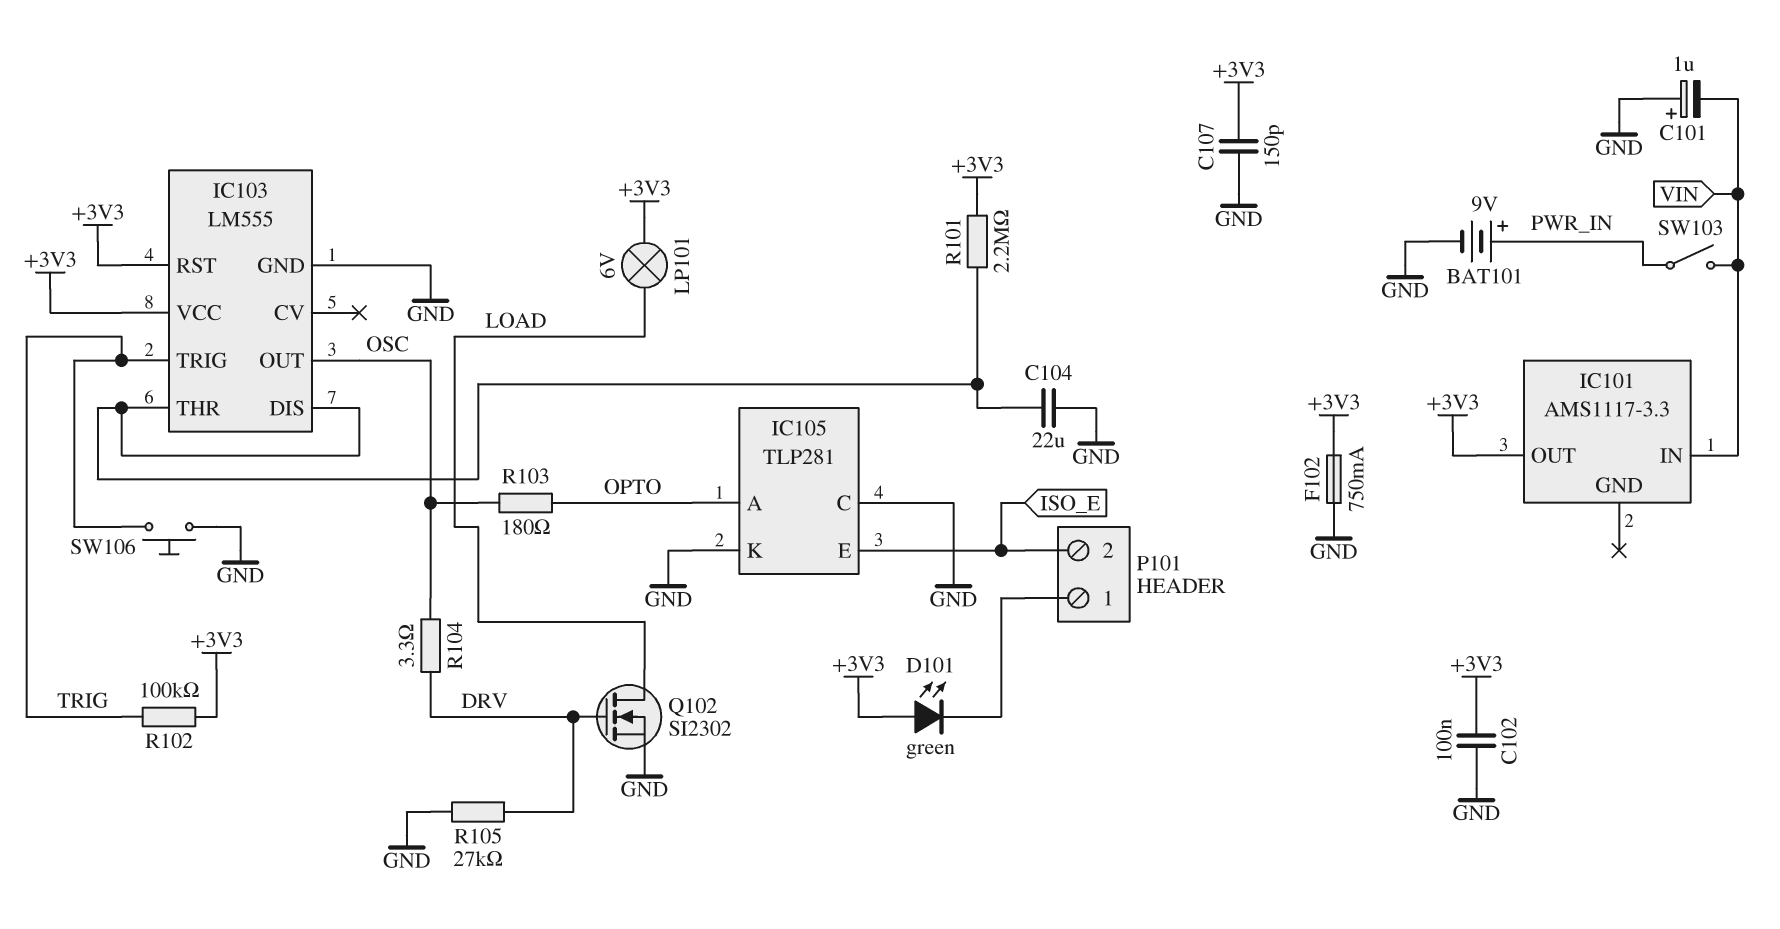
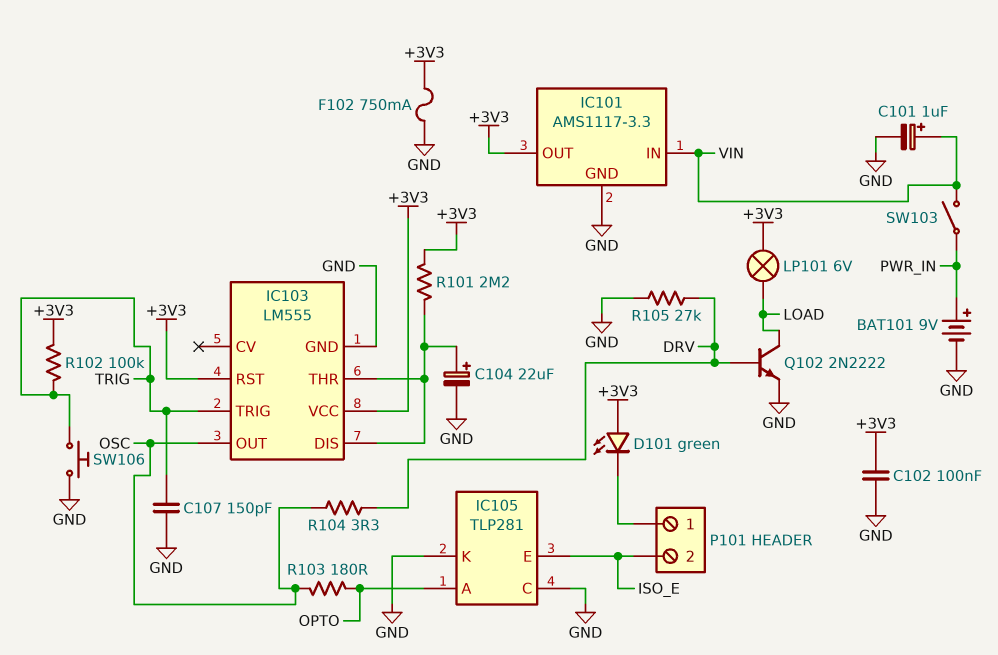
C101: 1uF (plus GND, minus VIN) -> 1uF (plus VIN, minus GND)
C104: 22uF (GND, IC103/DIS) -> 22uF (plus IC103/DIS, minus GND)
C107: 150pF (+3V3, GND) -> 150pF (GND, TRIG)
IC101 pin GND: none -> GND
Q102: NMOS SI2302 (G DRV, D LOAD, S GND) -> NPN 2N2222 (B DRV, C LOAD, E GND)

